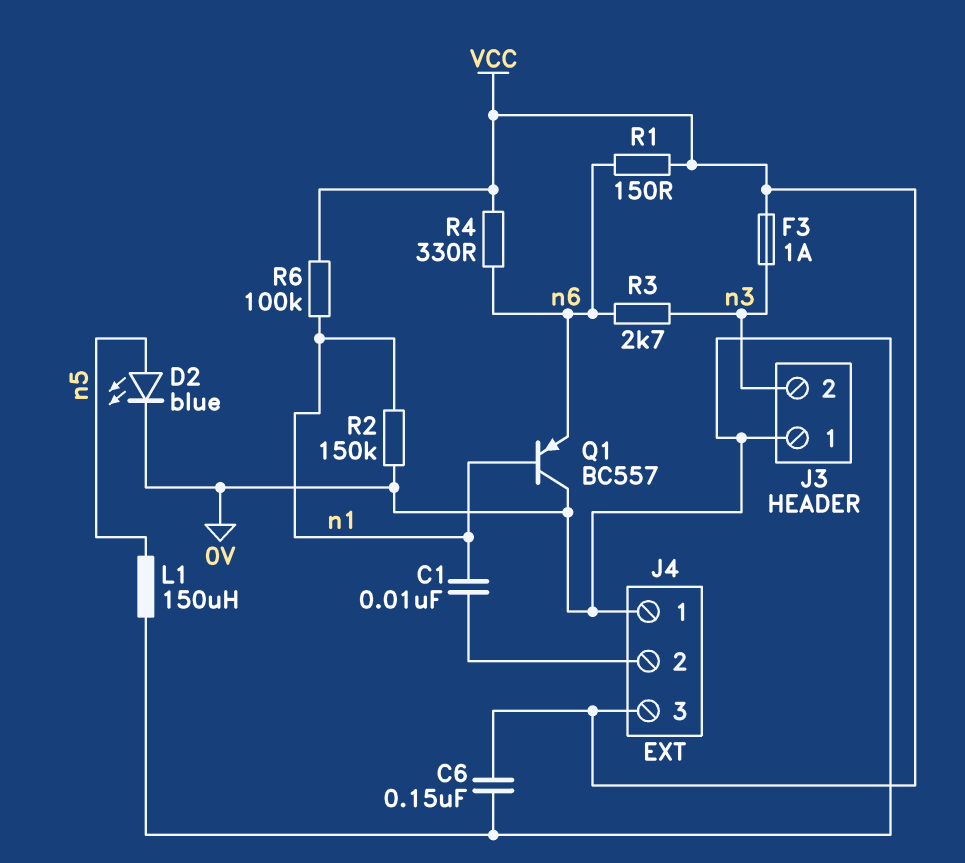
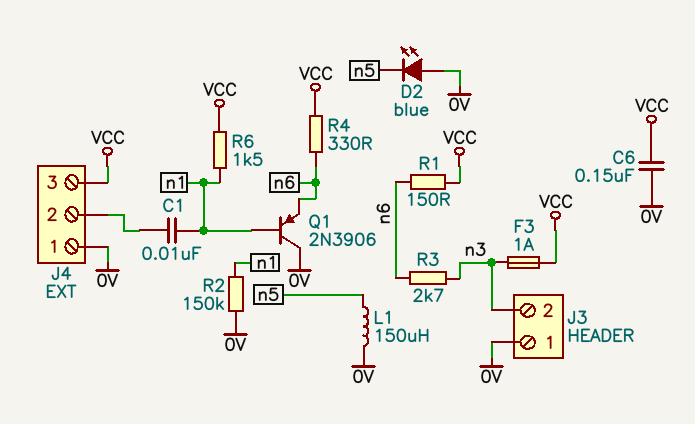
D2: LED blue (A n5, K 0V) -> LED blue (A 0V, K n5)
Q1: PNP BC557 (B n1, C 0V, E n6) -> PNP 2N3906 (B n1, C 0V, E n6)
R6: 100k (VCC, n1) -> 1.5k (VCC, n1)

